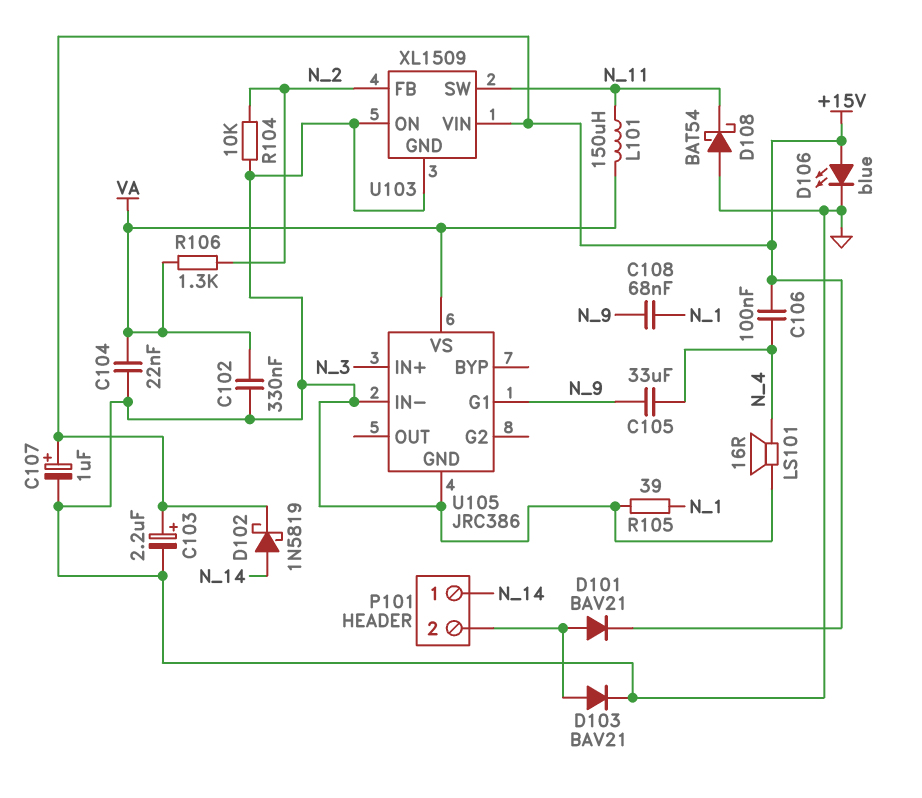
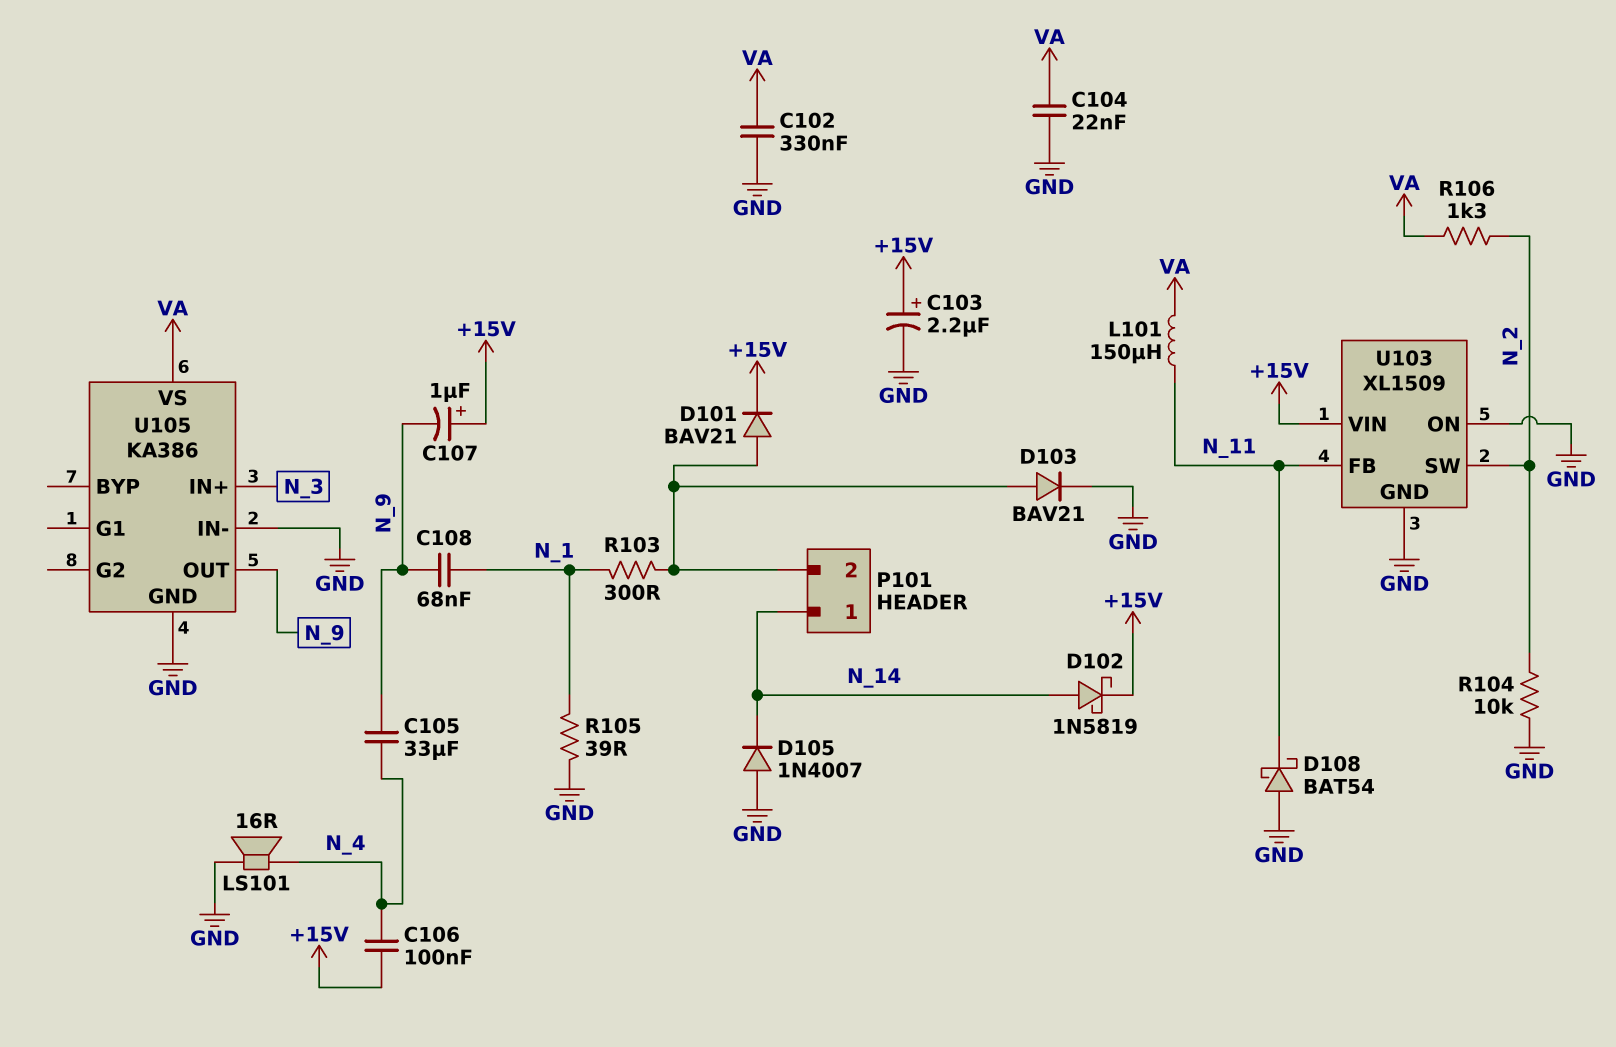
C107: 1uF (plus +15V, minus GND) -> 1uF (plus +15V, minus N_9)
D105: none -> diode 1N4007 (A GND, K N_14)
D106: LED blue (A +15V, K GND) -> none
R103: none -> 300 (N_1, P101/2)
U103 pin FB: N_2 -> N_11
U103 pin SW: N_11 -> N_2
U105: JRC386 -> KA386
U105 pin G1: N_9 -> none
U105 pin OUT: none -> N_9

